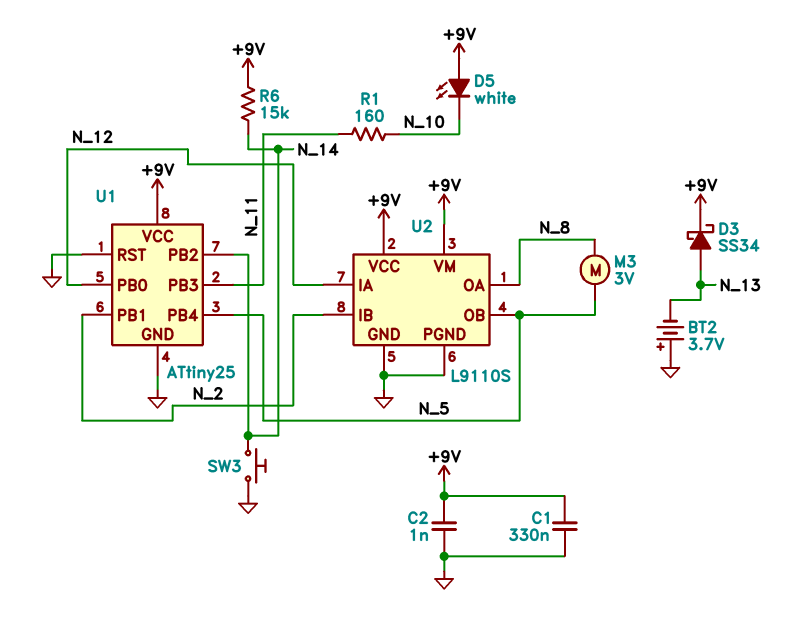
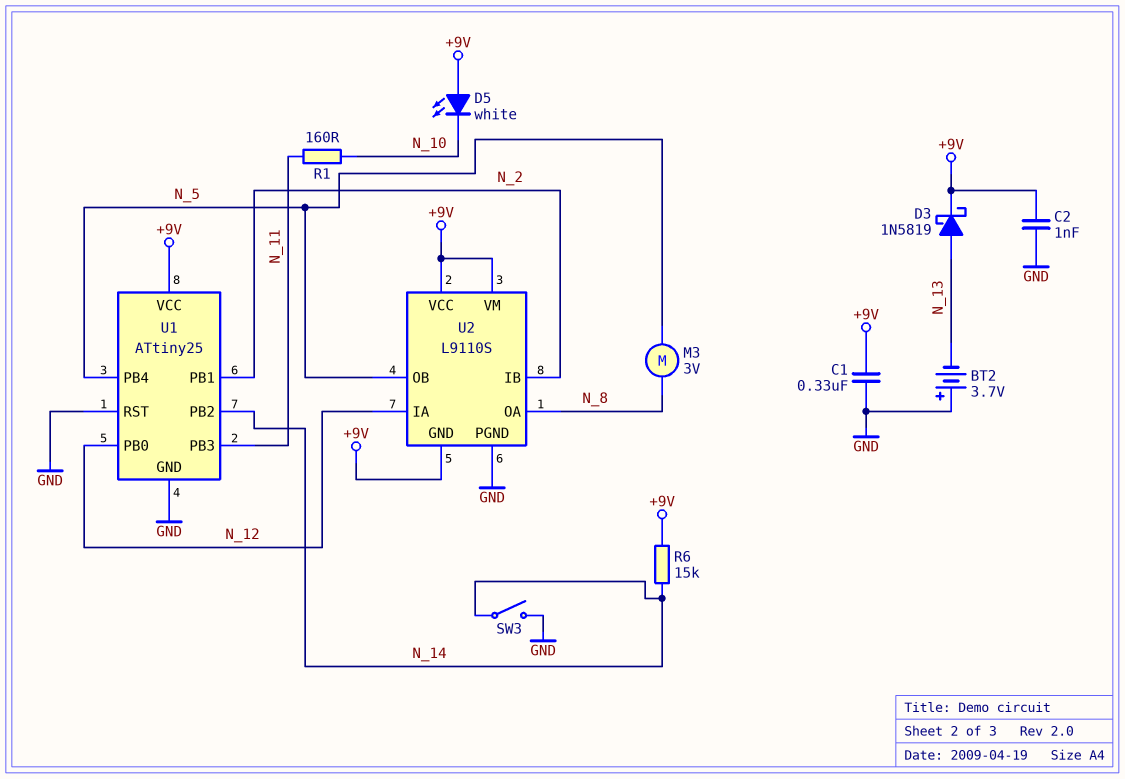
D3: schottky SS34 (A N_13, K +9V) -> schottky 1N5819 (A N_13, K +9V)
SW3: button (GND, N_14) -> switch (GND, N_14)
U2 pin GND: GND -> +9V

